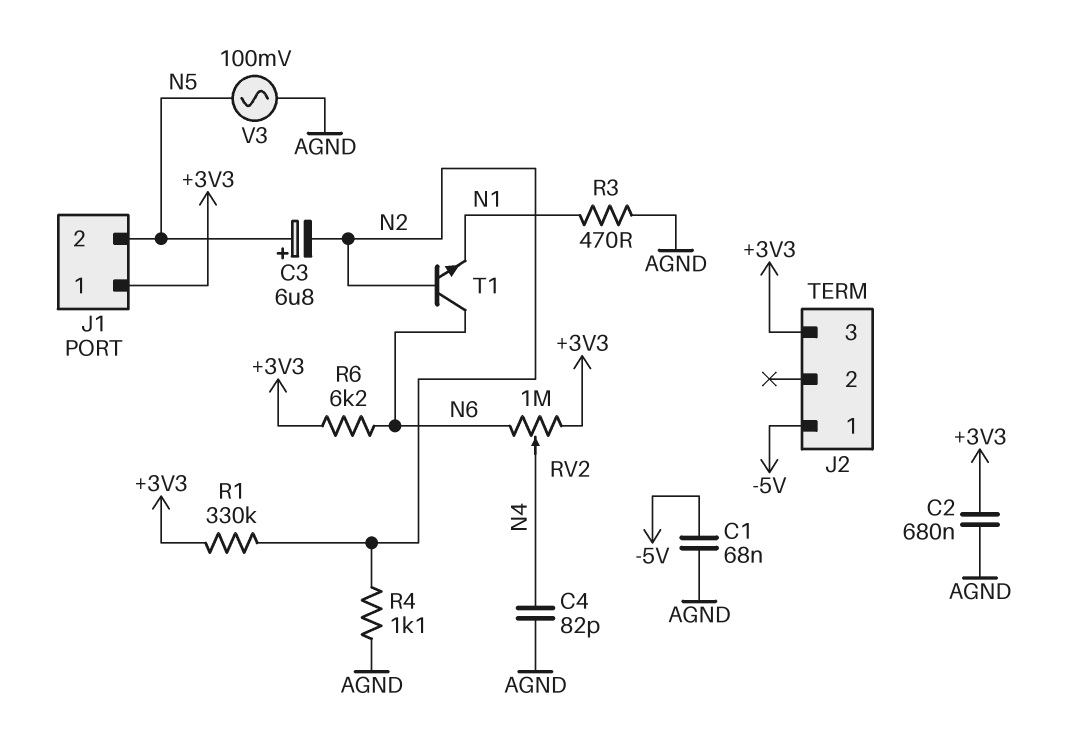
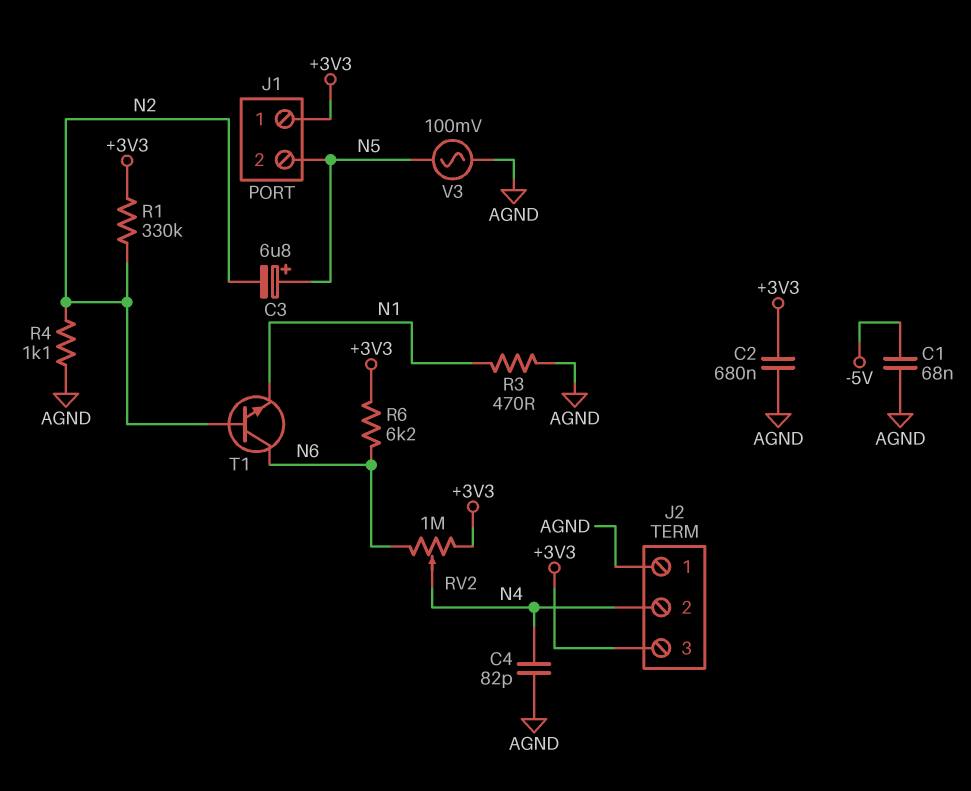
J2 pin 1: -5V -> AGND
J2 pin 2: none -> N4

